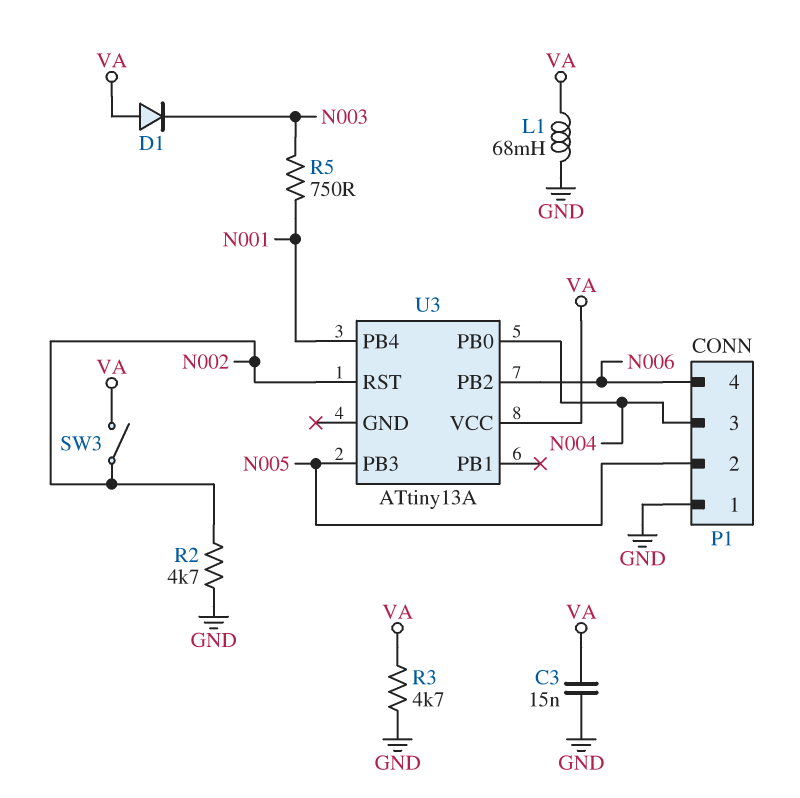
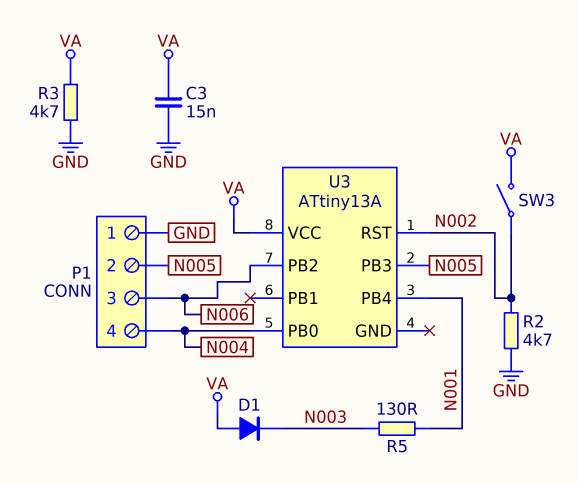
L1: 68mH (GND, VA) -> none
P1 pin 3: N004 -> N006
P1 pin 4: N006 -> N004
R5: 750 (N001, N003) -> 130 (N001, N003)

